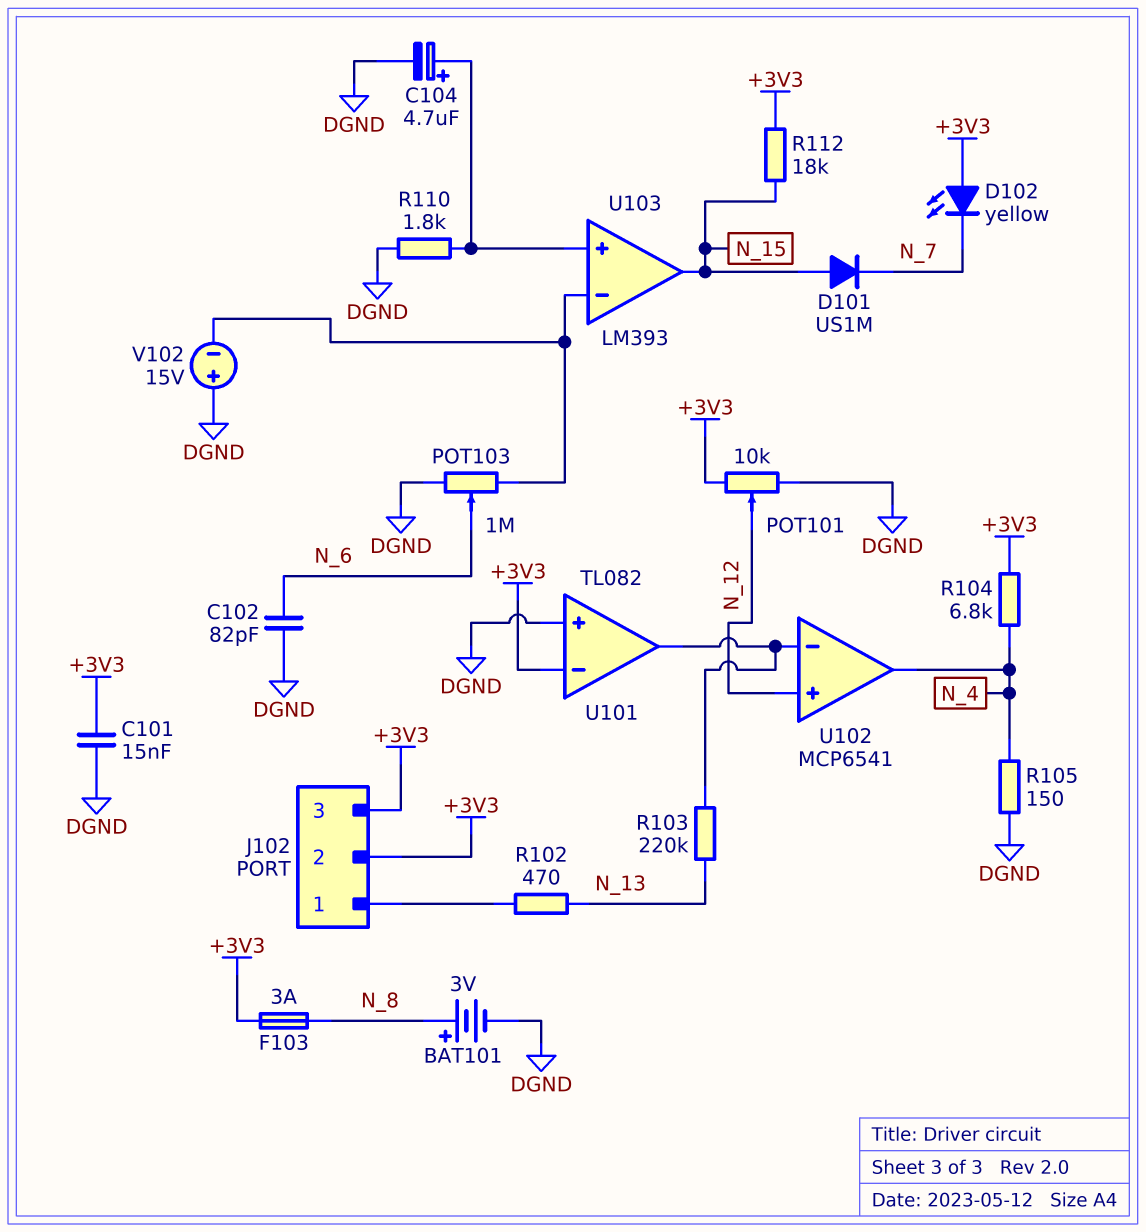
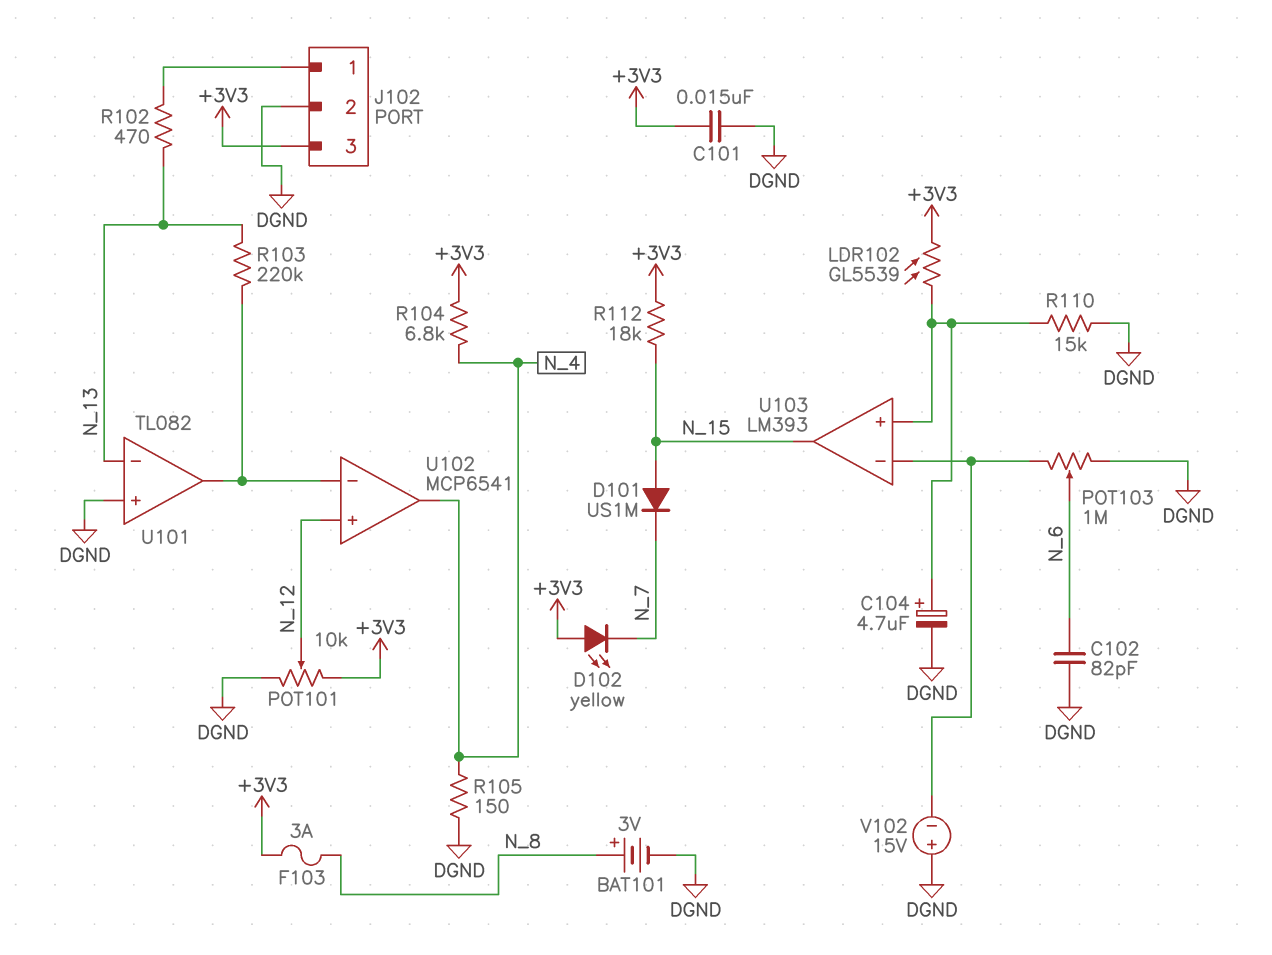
J102 pin 2: +3V3 -> DGND
LDR102: none -> GL5539 (+3V3, U103/in+)
R110: 1.8k (DGND, U103/in+) -> 15k (DGND, U103/in+)
U101 pin in-: +3V3 -> N_13

